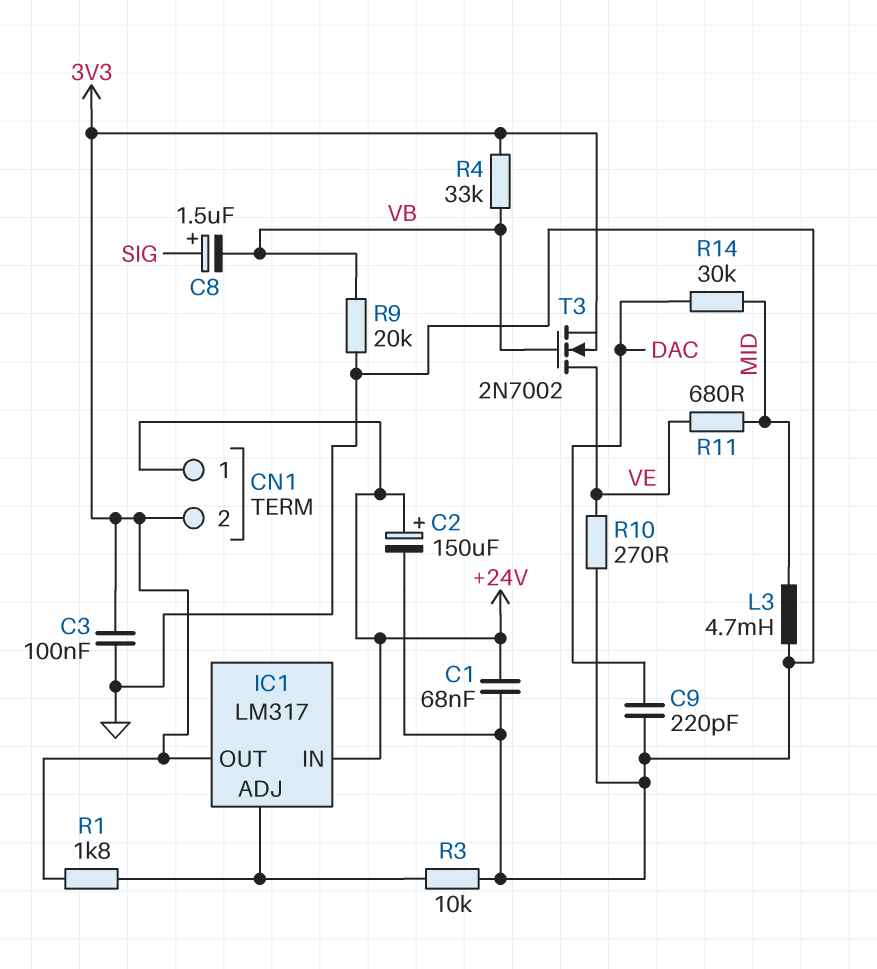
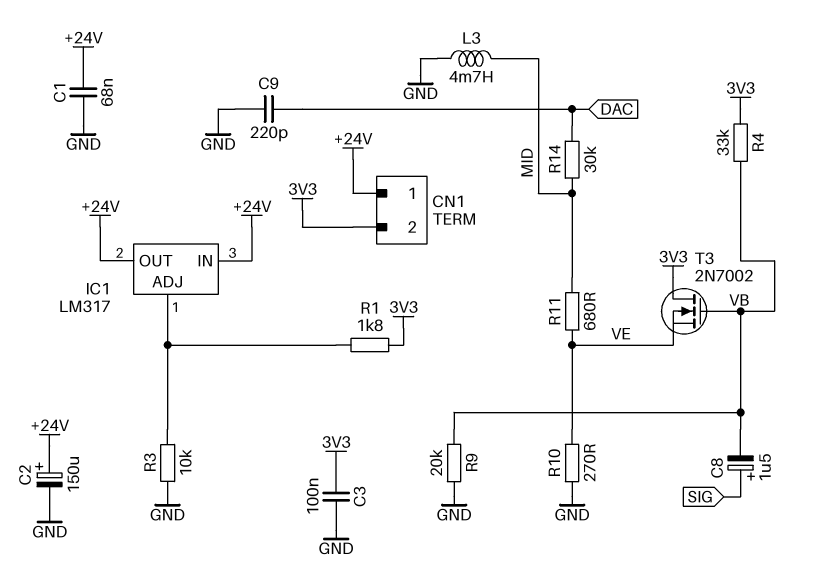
IC1 pin OUT: 3V3 -> +24V
T3: NMOS 2N7002 (G VB, D VE, S 3V3) -> NMOS 2N7002 (G VB, D 3V3, S VE)

